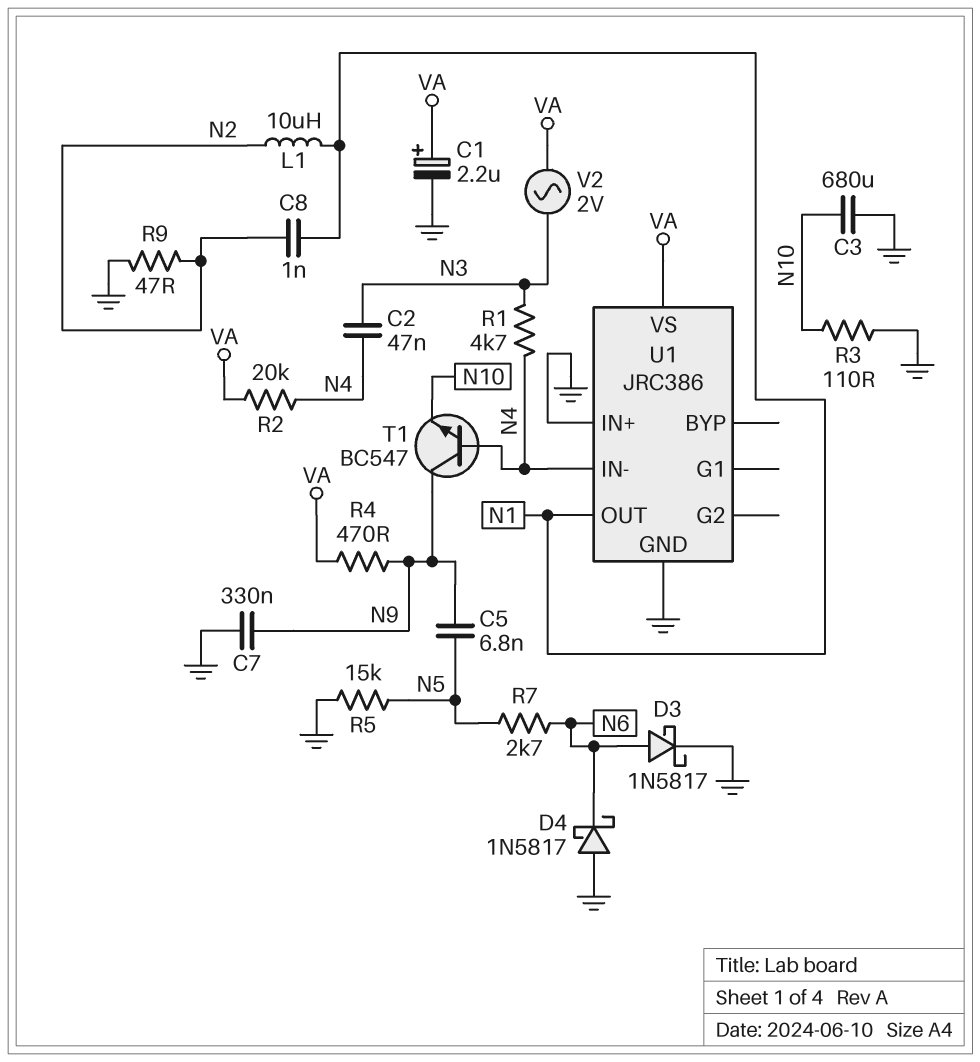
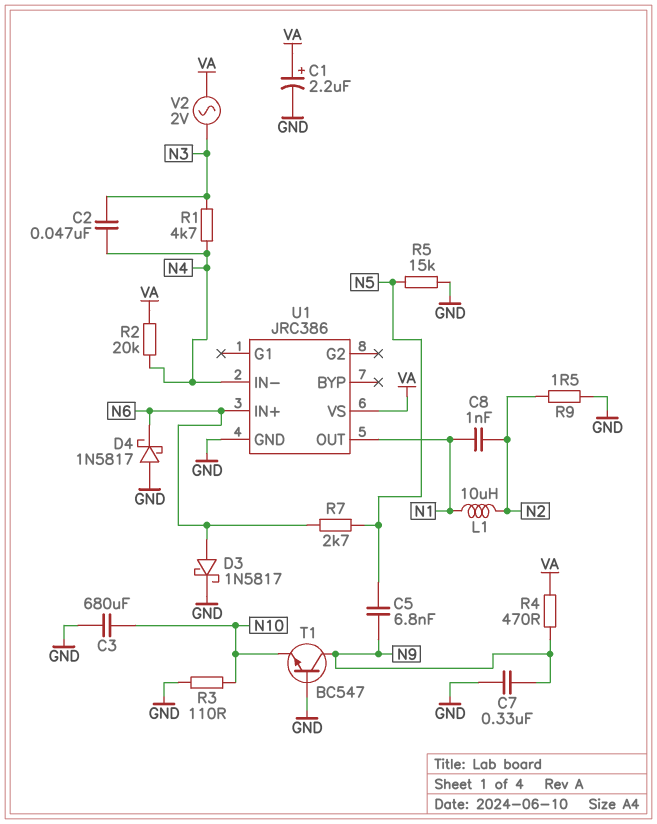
R9: 47 (GND, N2) -> 1.5 (GND, N2)
T1: NPN BC547 (B N4, C N9, E N10) -> NPN BC547 (B GND, C N9, E N10)
U1 pin IN+: GND -> N6

